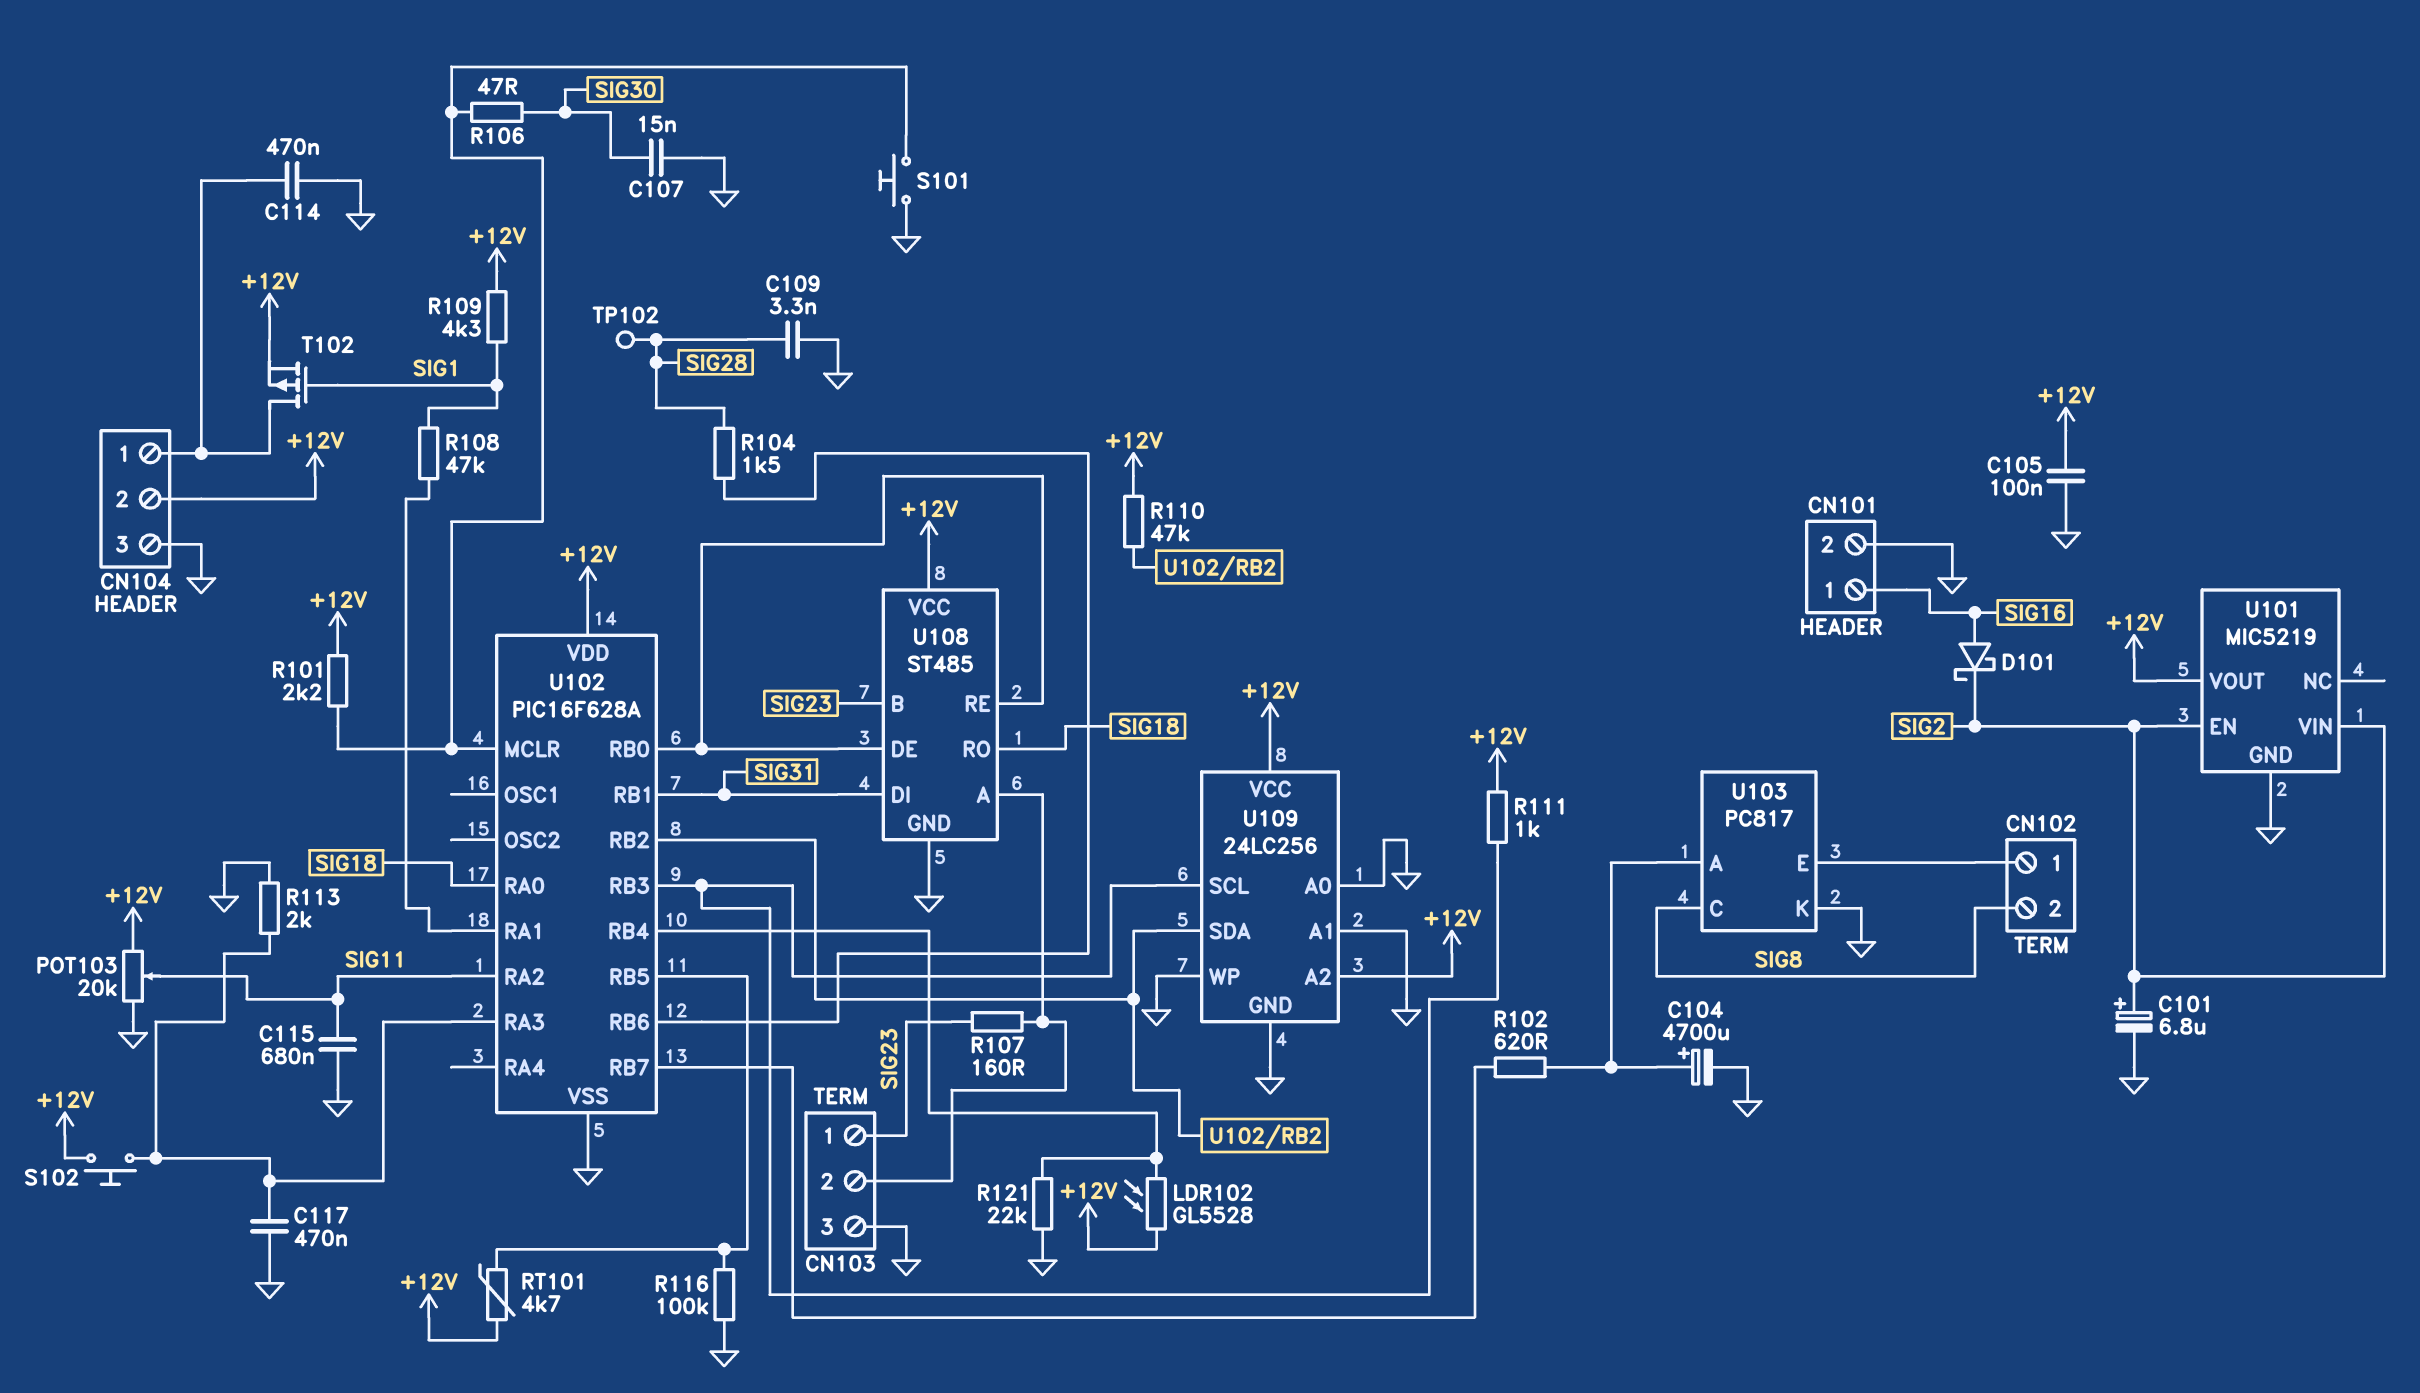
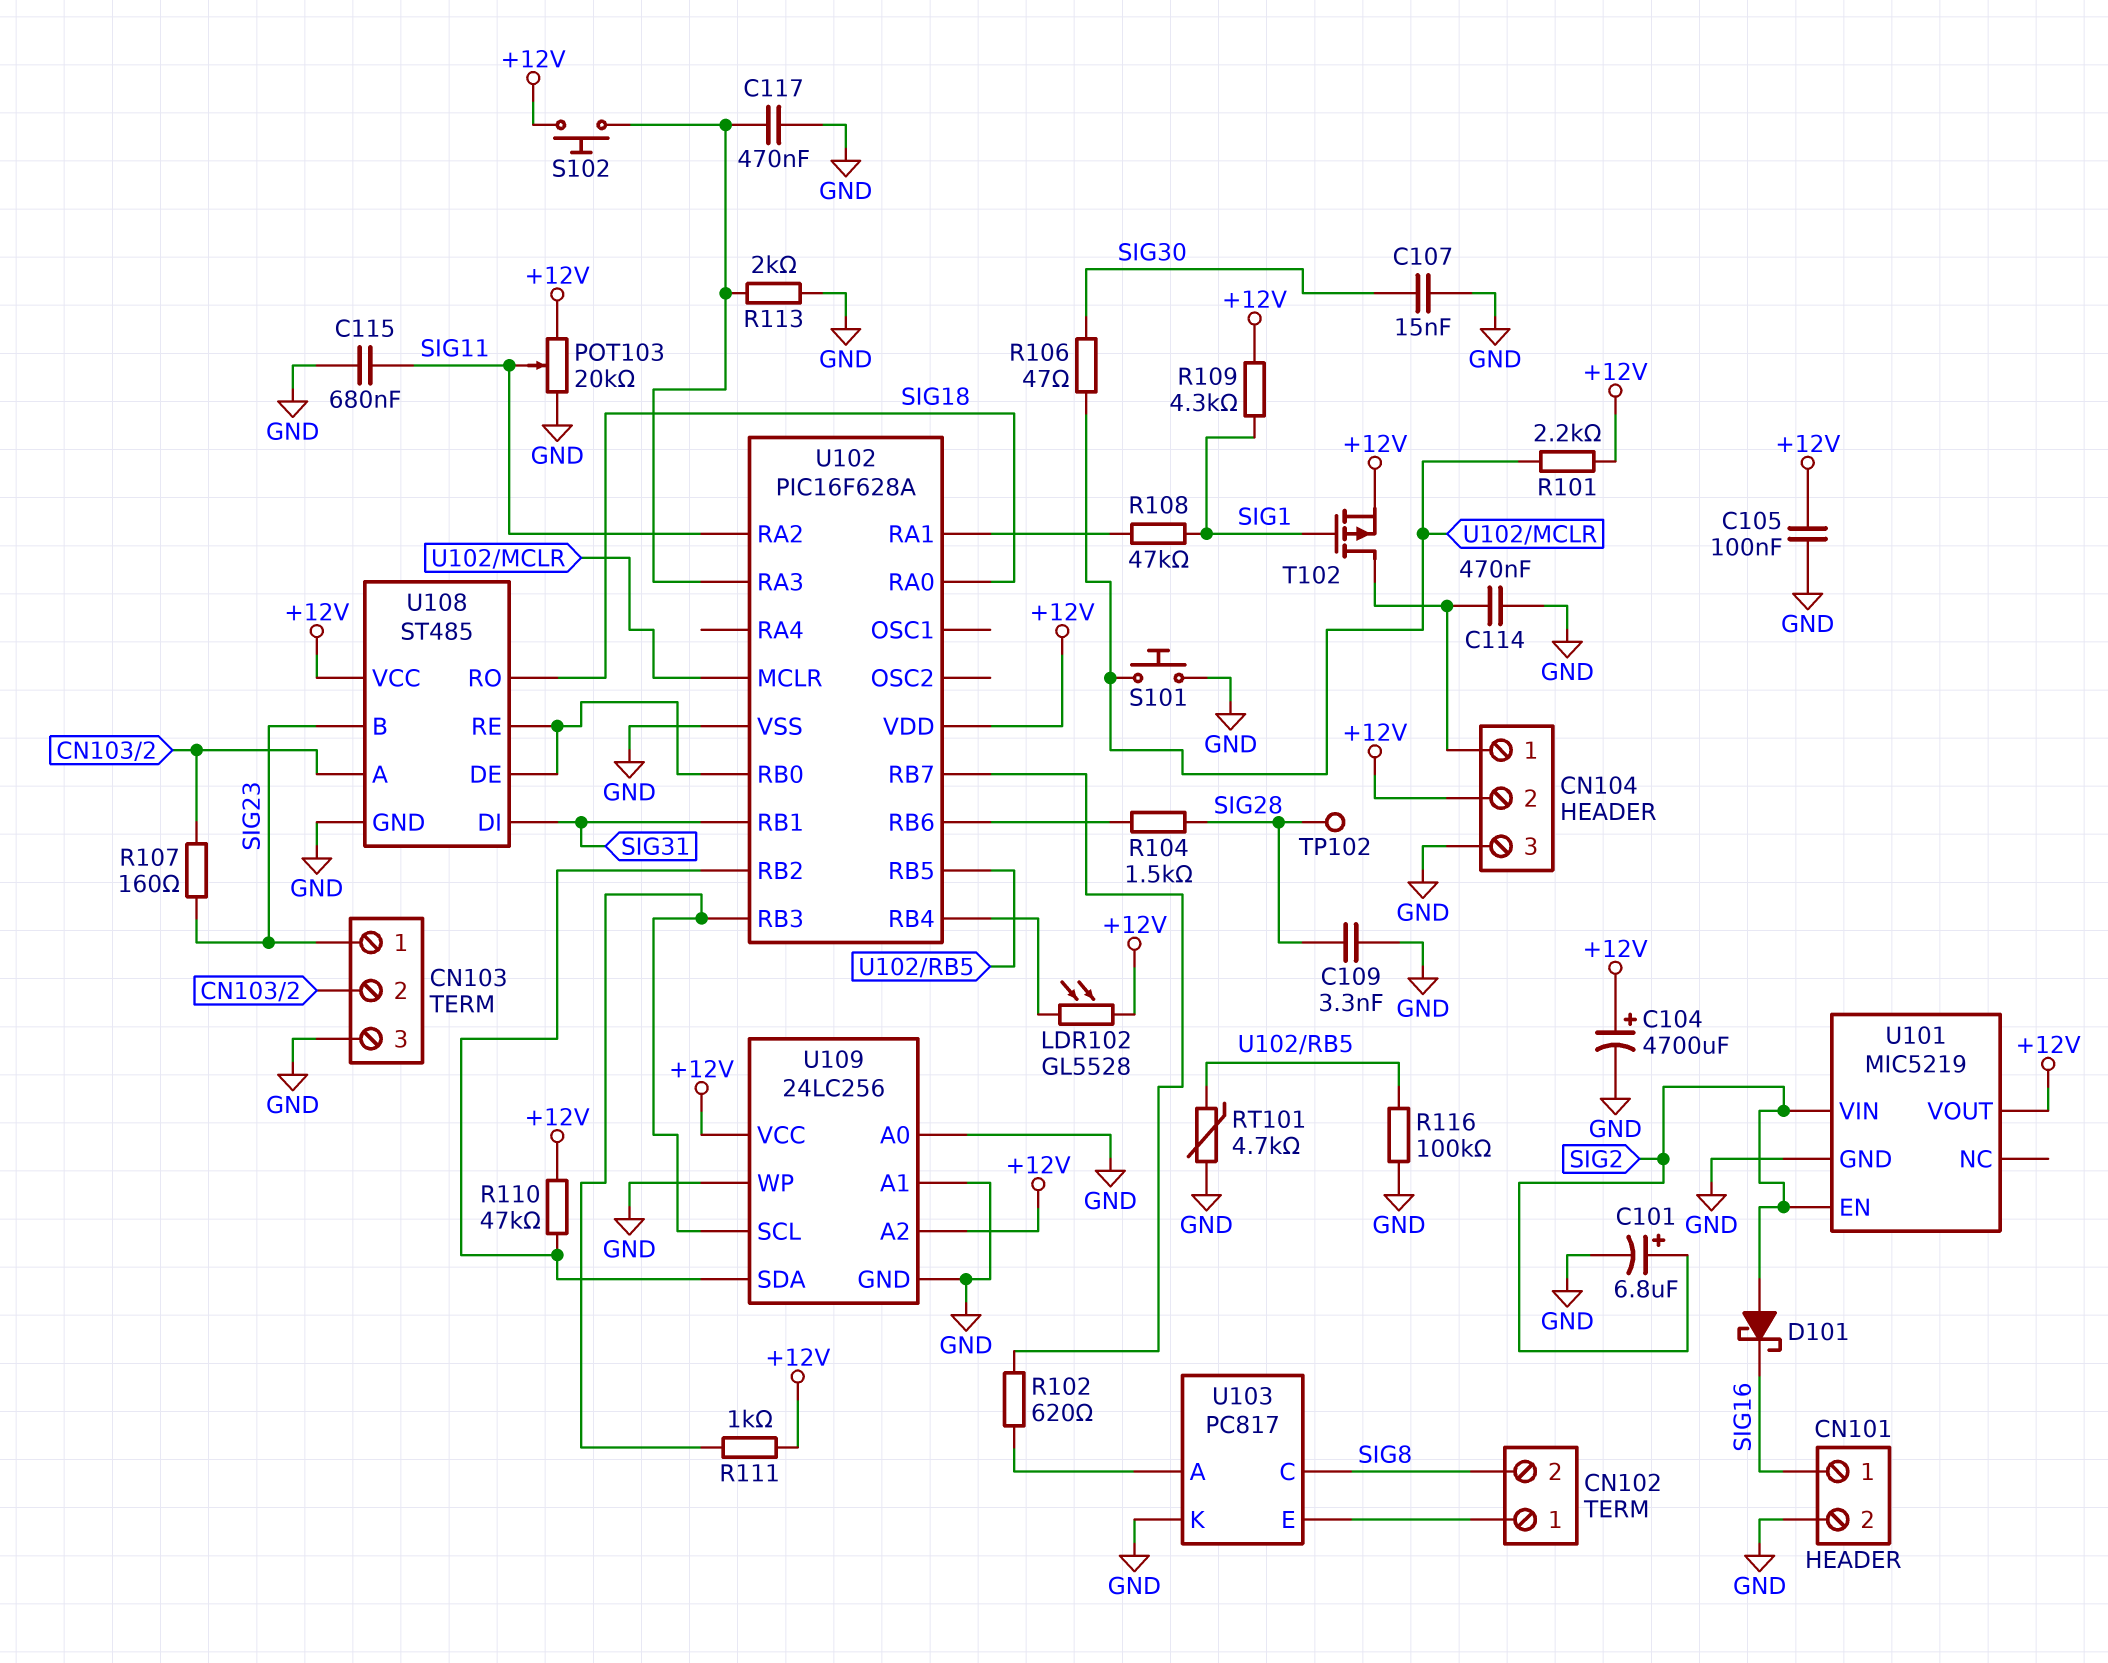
C104: 4700uF (plus U103/A, minus GND) -> 4700uF (plus +12V, minus GND)
D101: schottky (A SIG16, K SIG2) -> schottky (A SIG2, K SIG16)
R121: 22k (GND, U102/RB4) -> none
RT101: 4.7k (+12V, U102/RB5) -> 4.7k (GND, U102/RB5)

